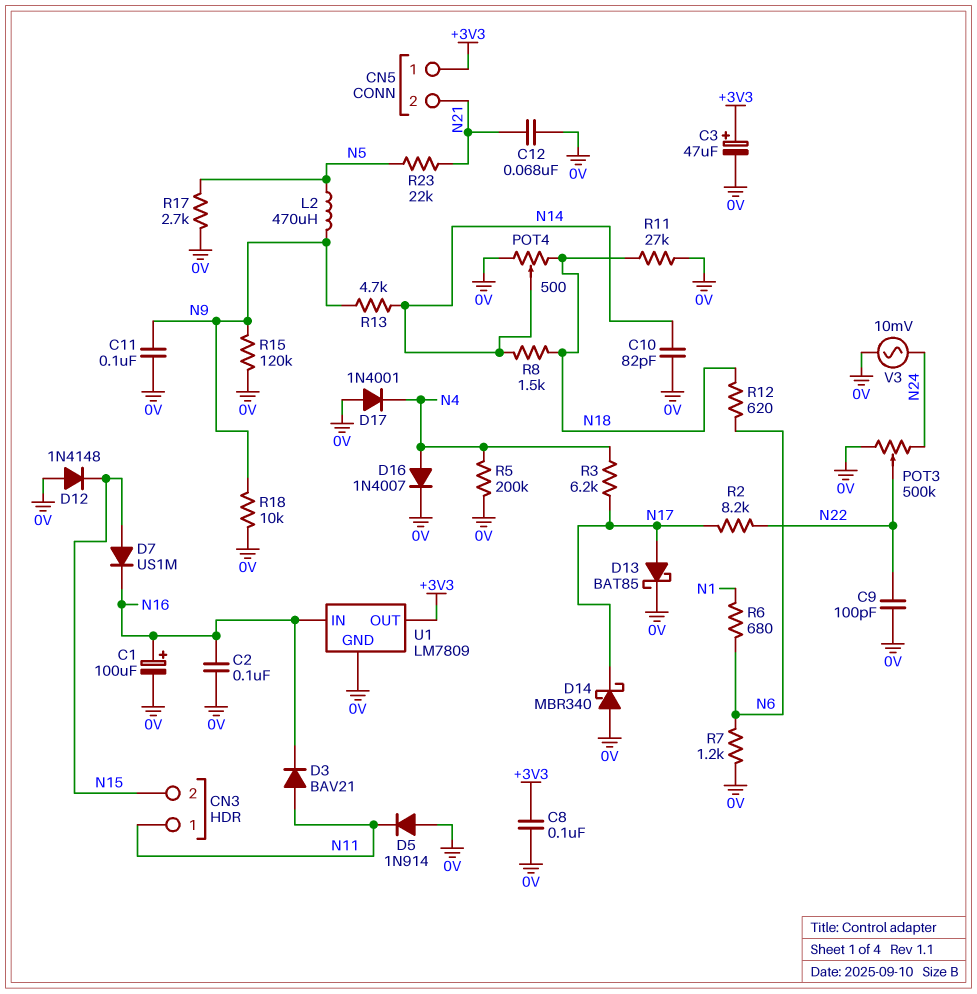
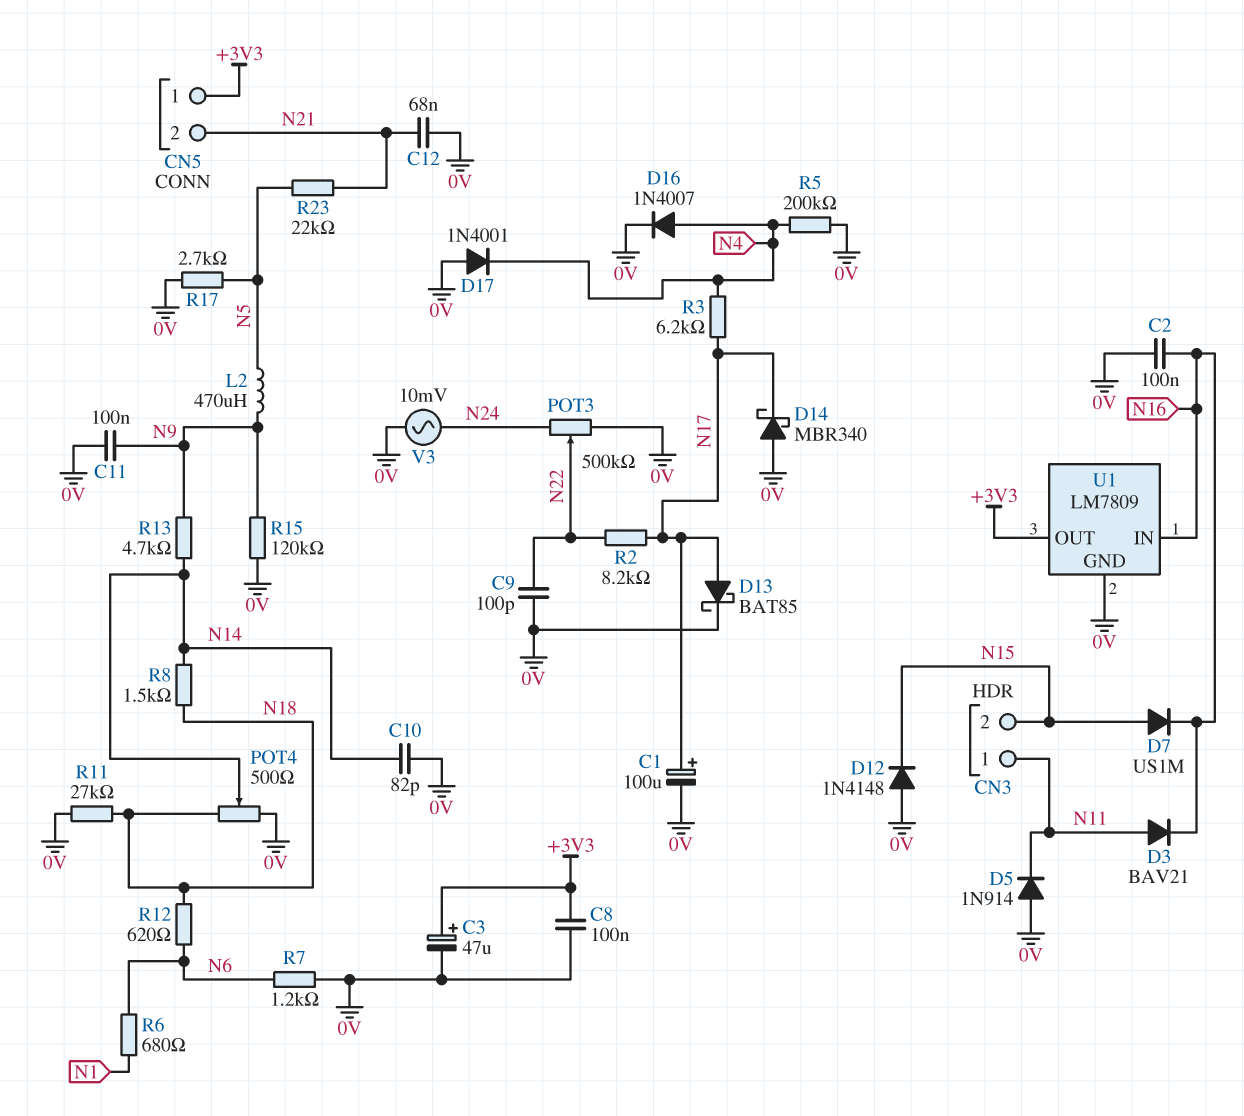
C1: 100uF (plus N16, minus 0V) -> 100uF (plus N17, minus 0V)
R18: 10k (0V, N9) -> none

